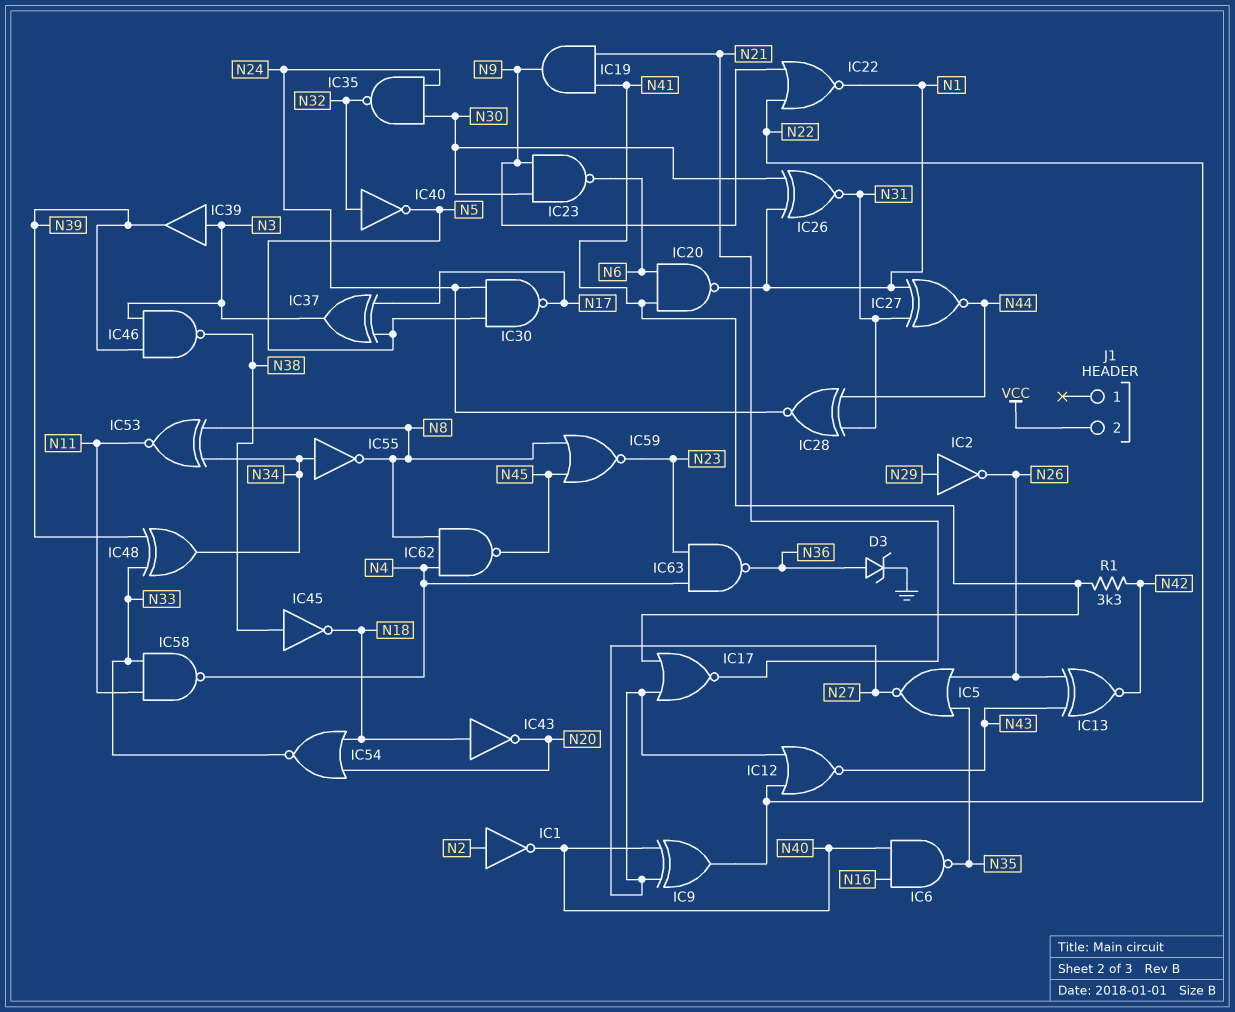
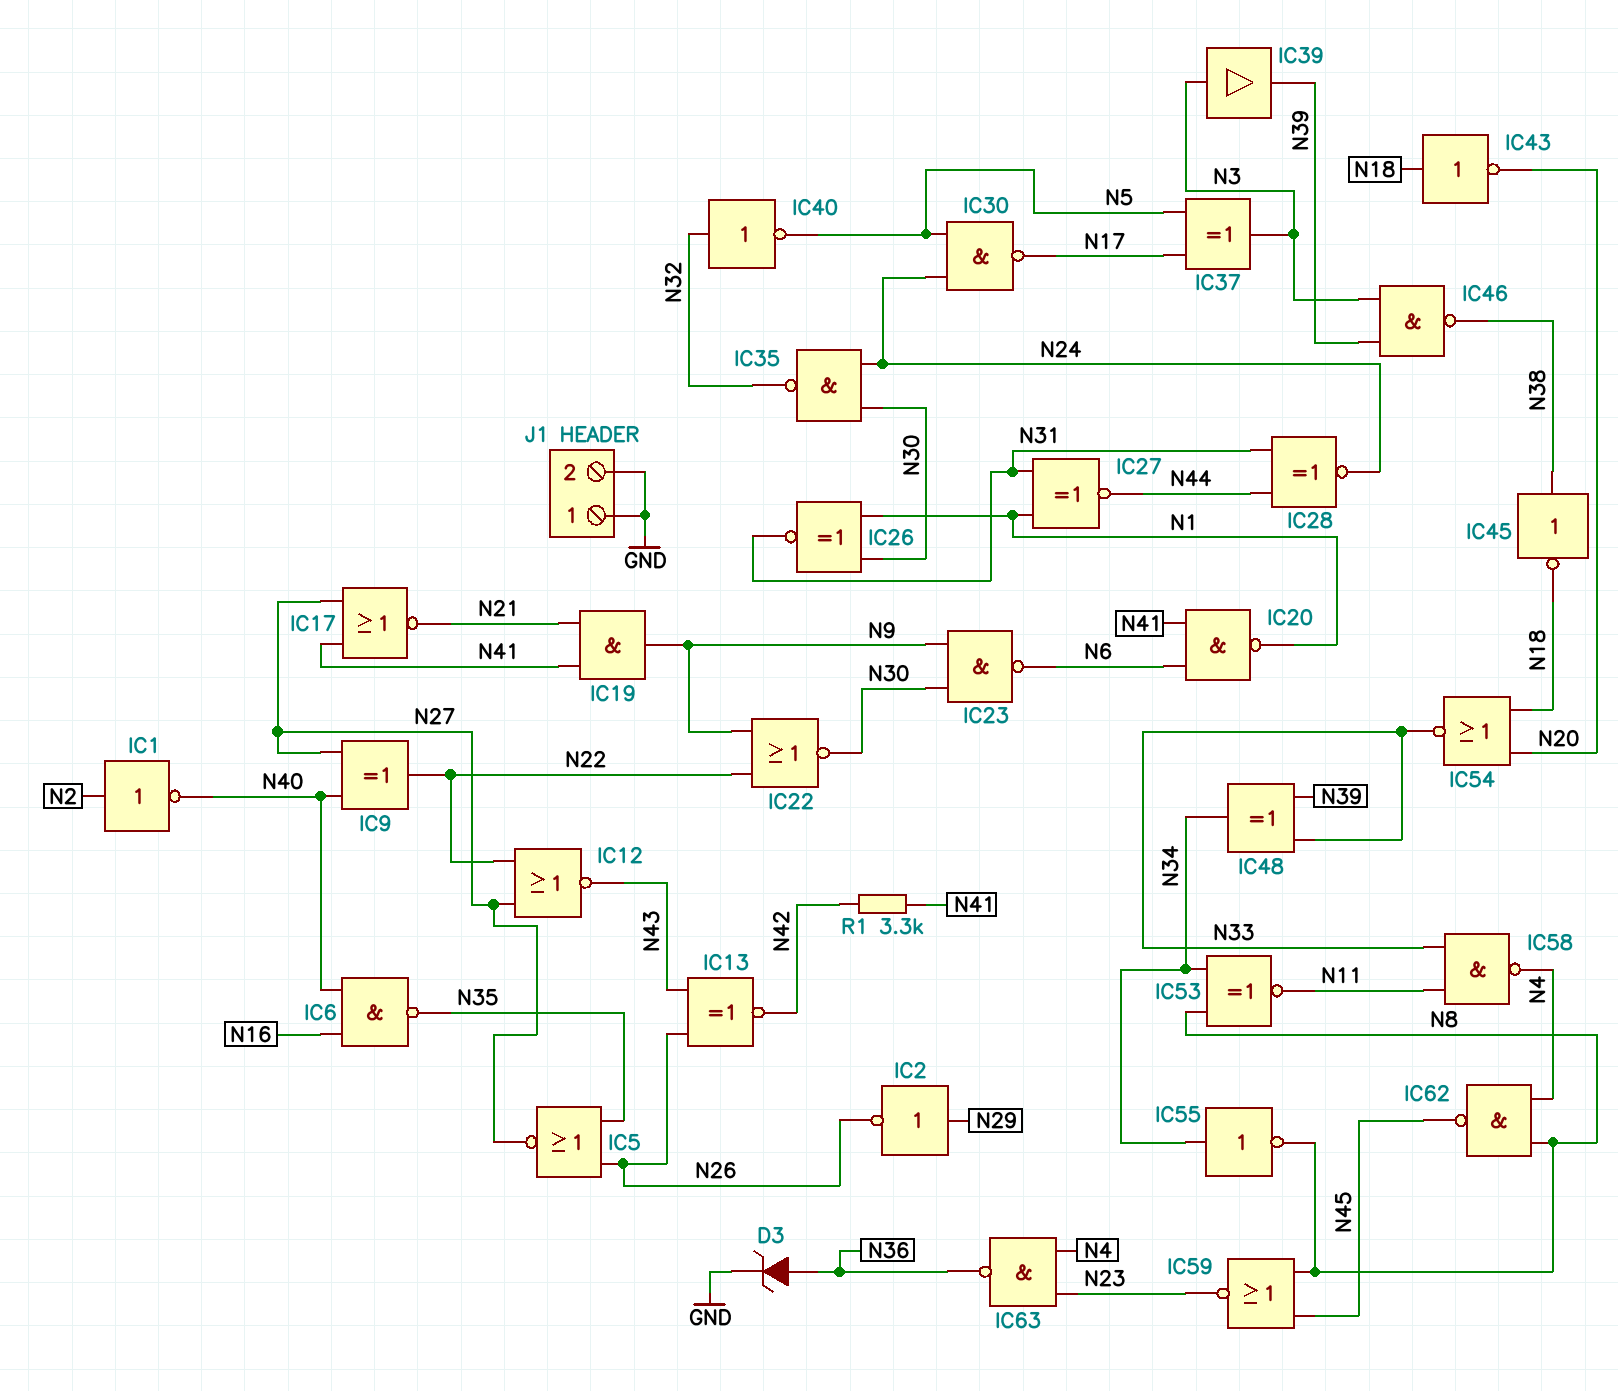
IC22: NOR (in N9, in N22, out N1) -> NOR (in N9, in N22, out N30)
J1 pin 1: none -> GND
J1 pin 2: VCC -> GND

